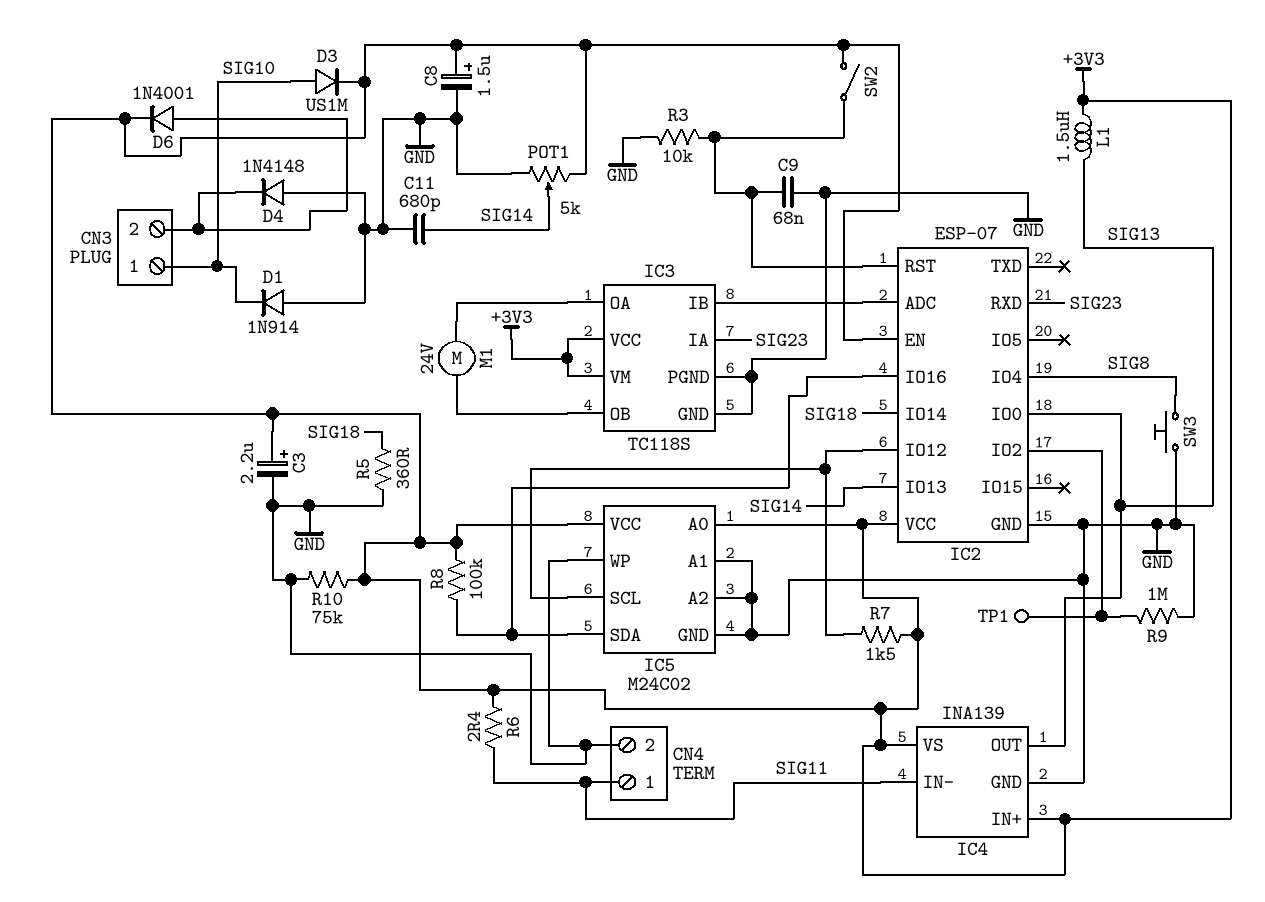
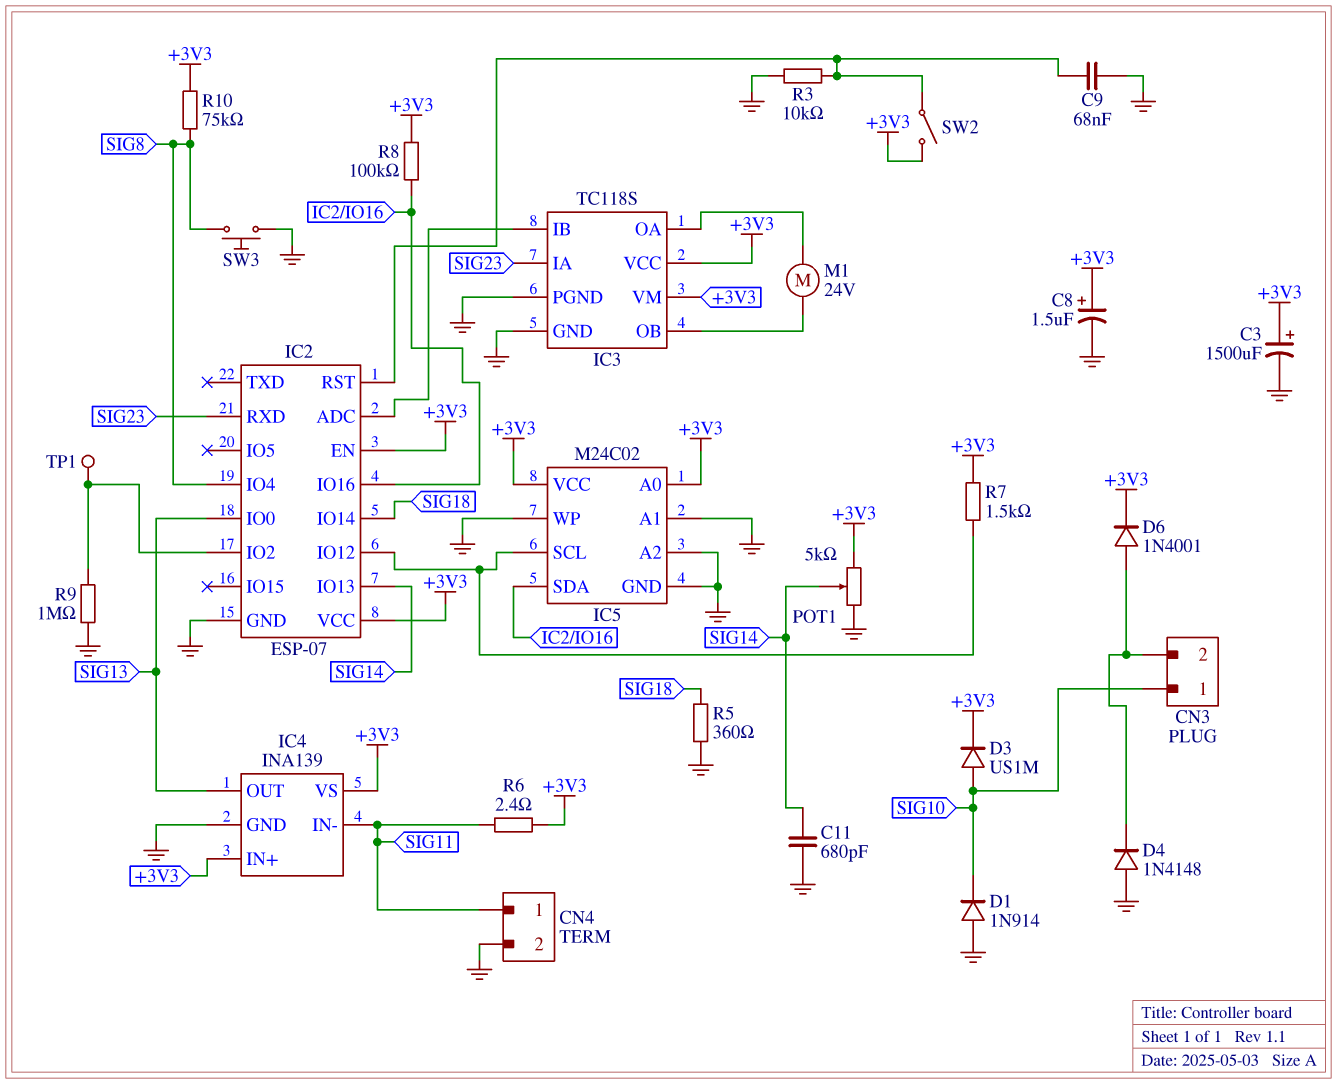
C3: 2.2uF (plus +3V3, minus GND) -> 1500uF (plus +3V3, minus GND)
L1: 1.5uH (+3V3, SIG13) -> none
R10: 75k (+3V3, GND) -> 75k (+3V3, SIG8)

